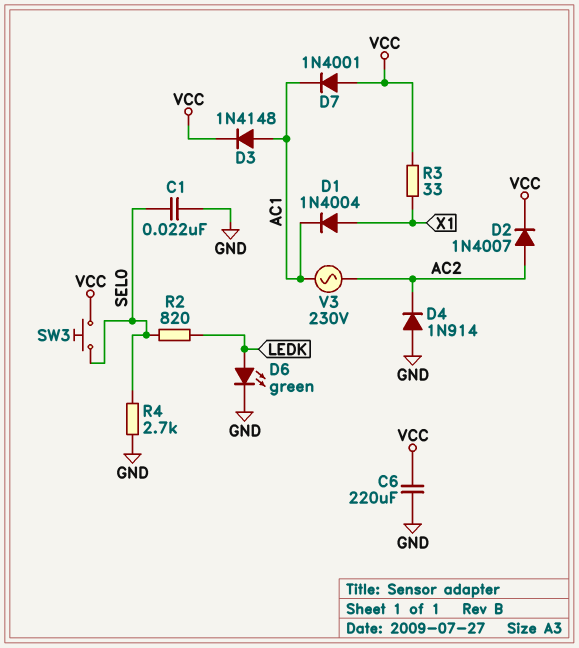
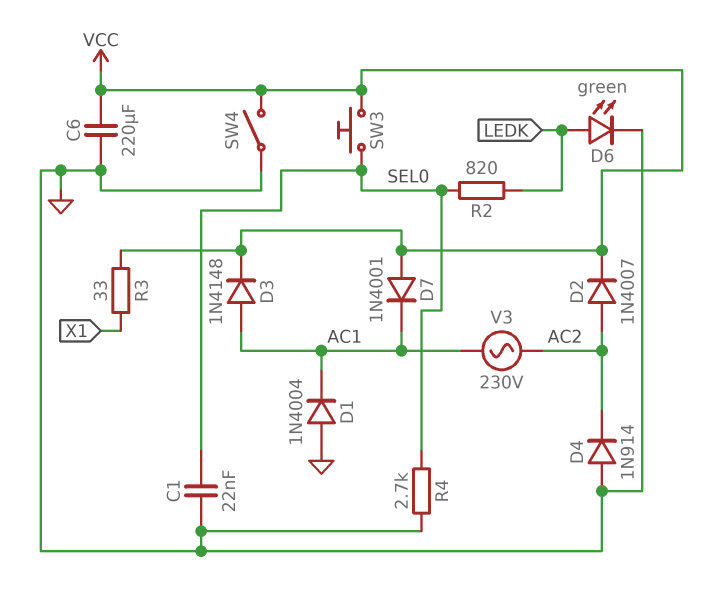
D1: diode 1N4004 (A X1, K AC1) -> diode 1N4004 (A GND, K AC1)
SW4: none -> switch (GND, VCC)

